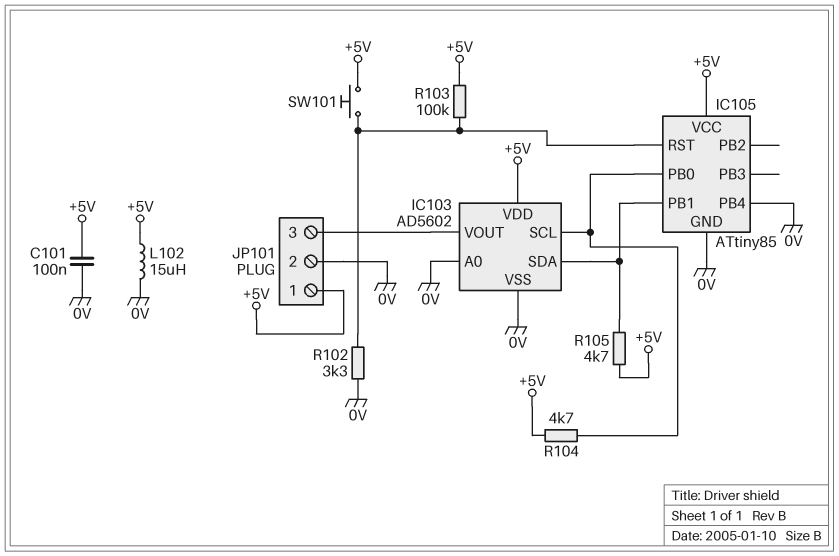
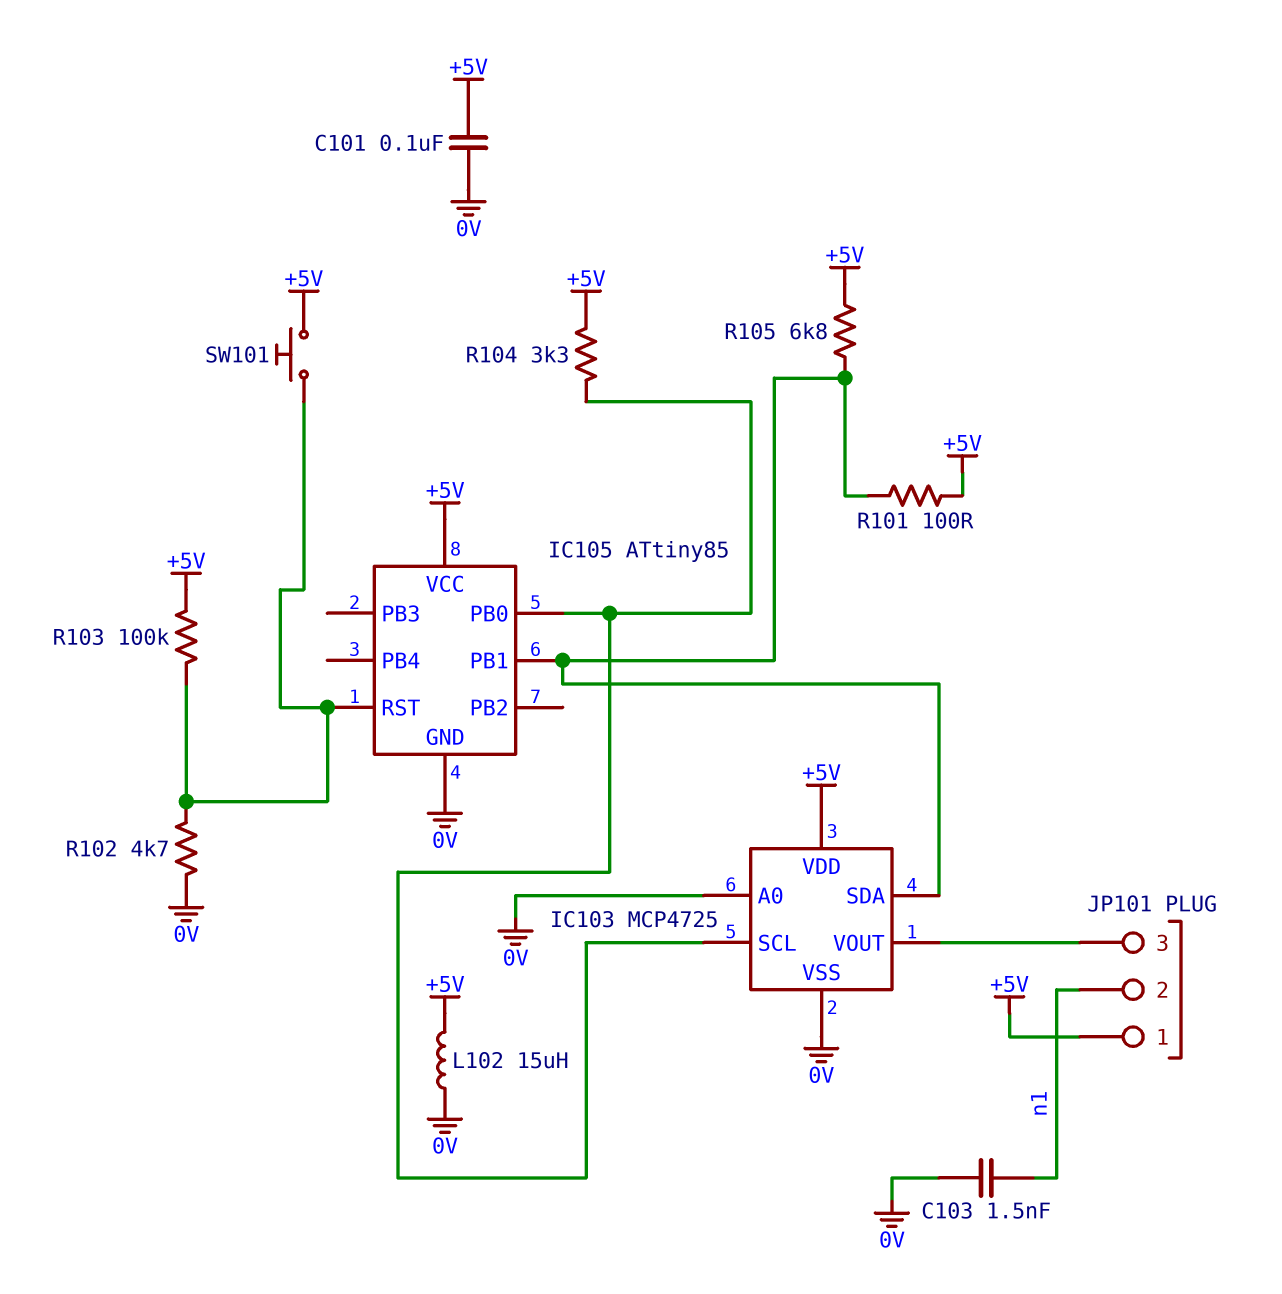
C103: none -> 1.5nF (0V, n1)
IC103: AD5602 -> MCP4725
IC105 pin PB4: 0V -> none
JP101 pin 2: 0V -> n1
R101: none -> 100 (+5V, IC103/SDA)
R102: 3.3k (0V, IC105/RST) -> 4.7k (0V, IC105/RST)
R104: 4.7k (+5V, IC103/SCL) -> 3.3k (+5V, IC103/SCL)
R105: 4.7k (+5V, IC103/SDA) -> 6.8k (+5V, IC103/SDA)

